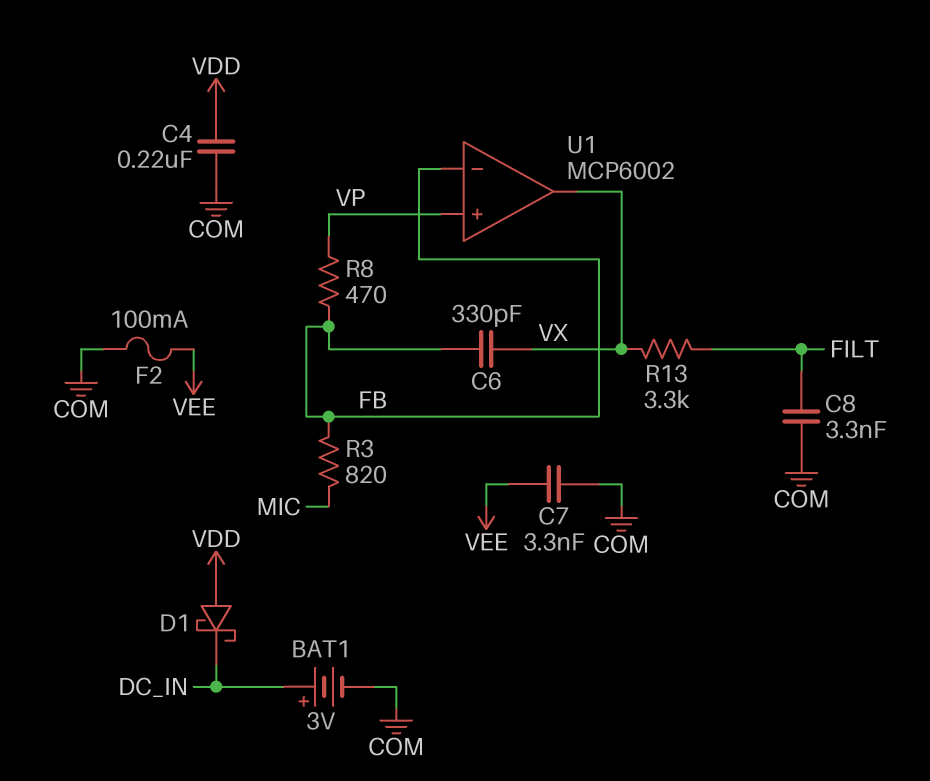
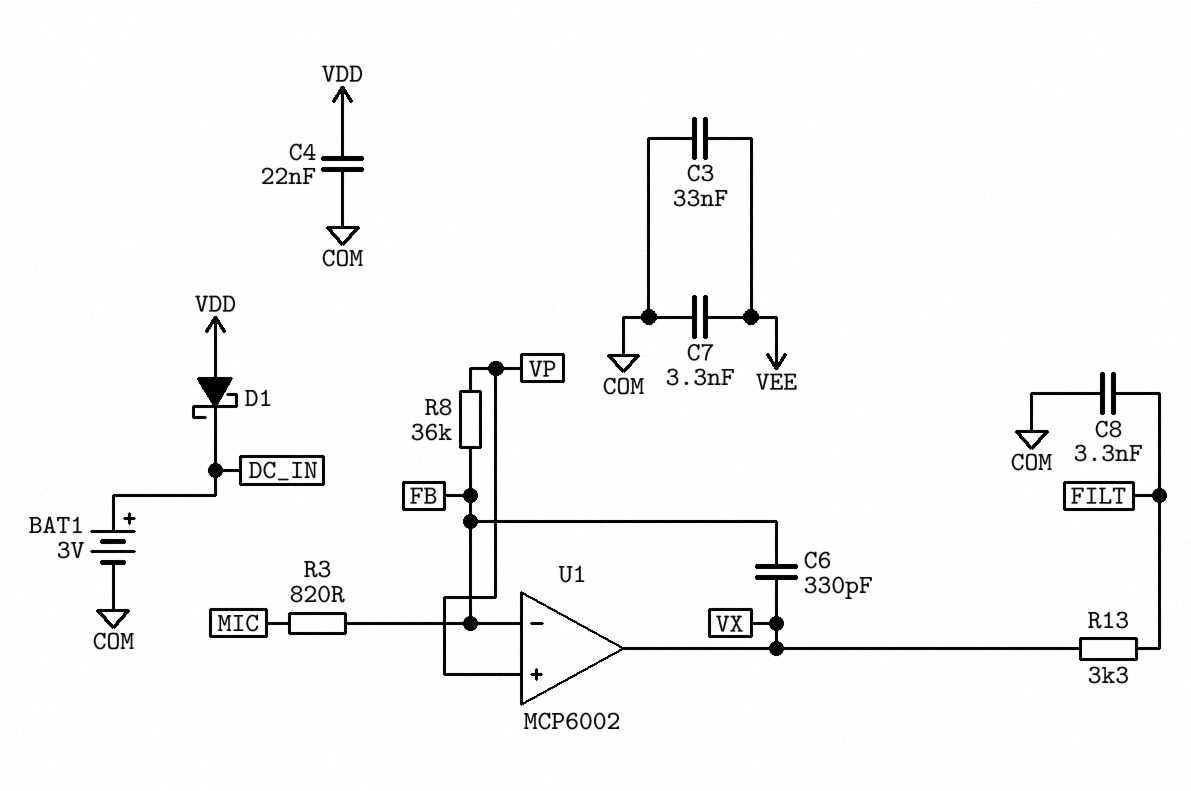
C3: none -> 33nF (COM, VEE)
C4: 220nF (COM, VDD) -> 22nF (COM, VDD)
F2: 100mA (COM, VEE) -> none
R8: 470 (FB, VP) -> 36k (FB, VP)

